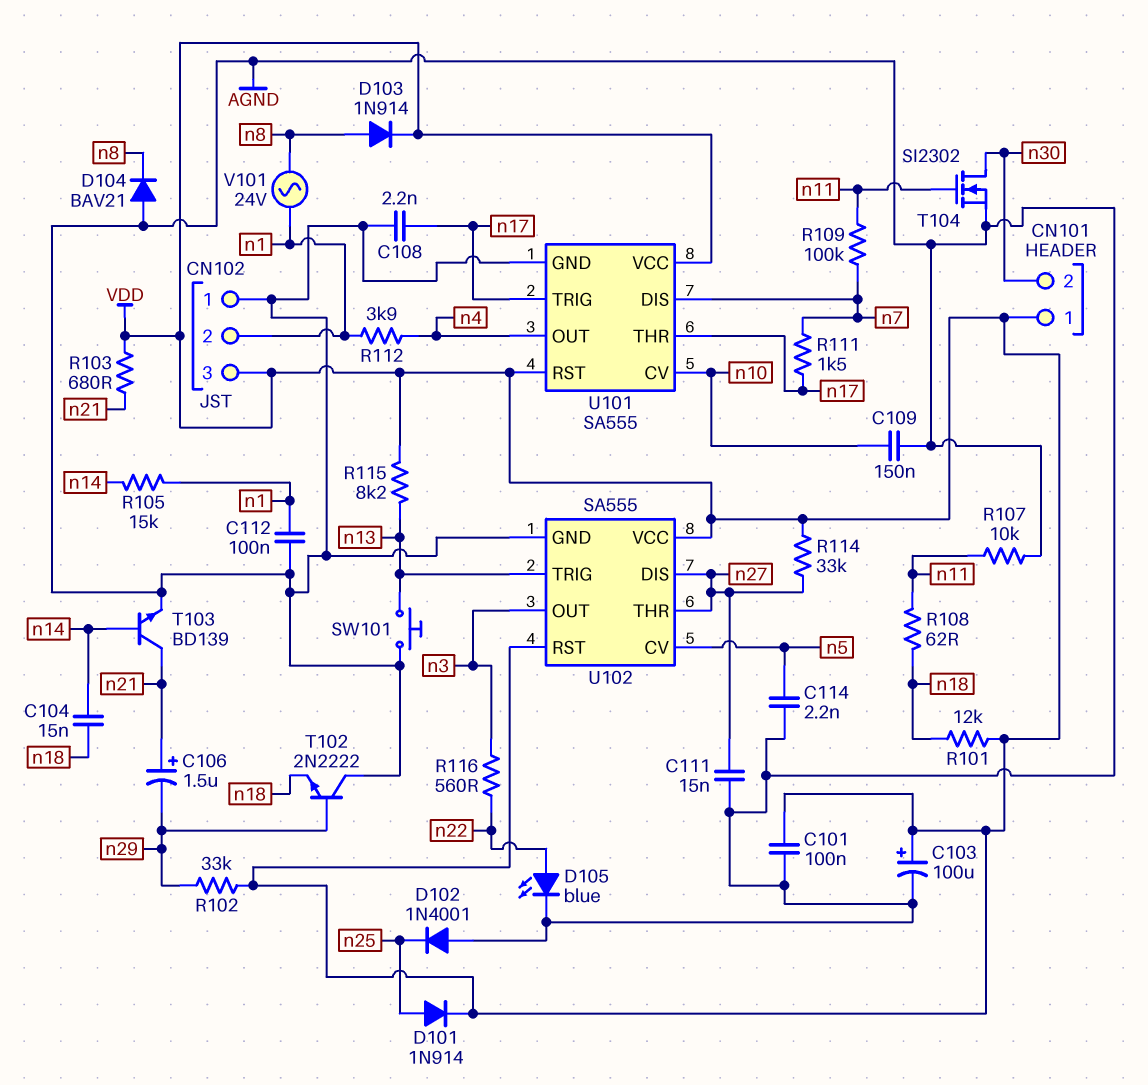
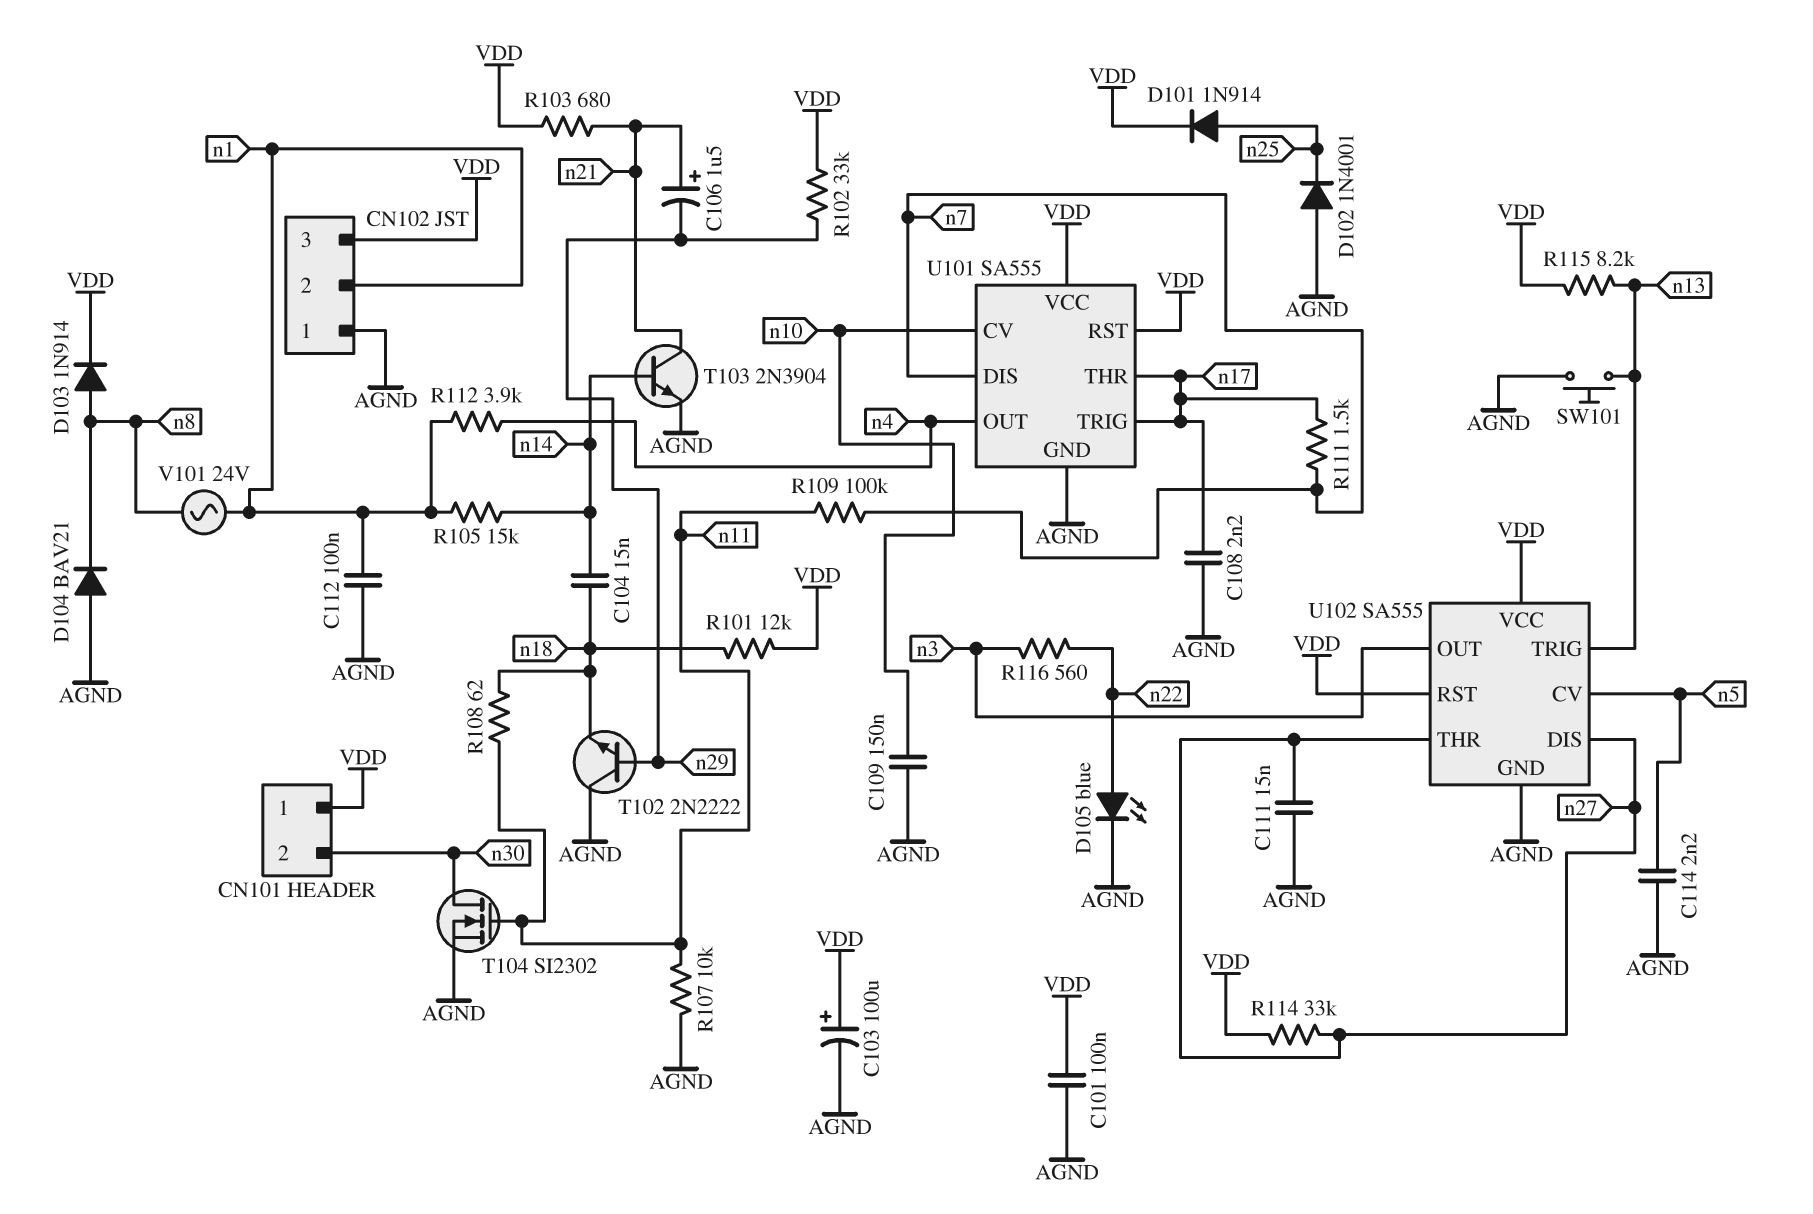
T103: NPN BD139 (B n14, C n21, E AGND) -> NPN 2N3904 (B n14, C n21, E AGND)

